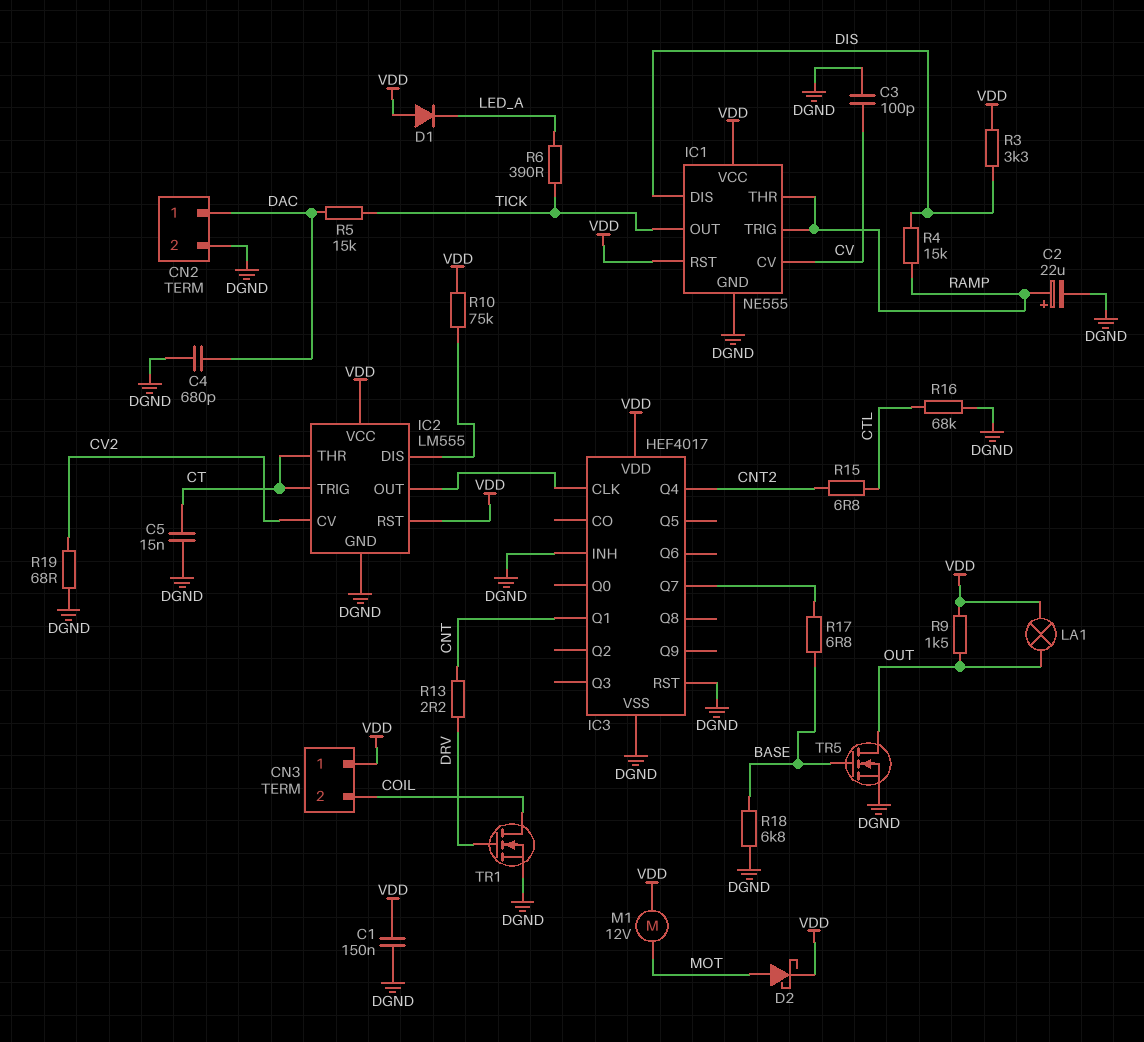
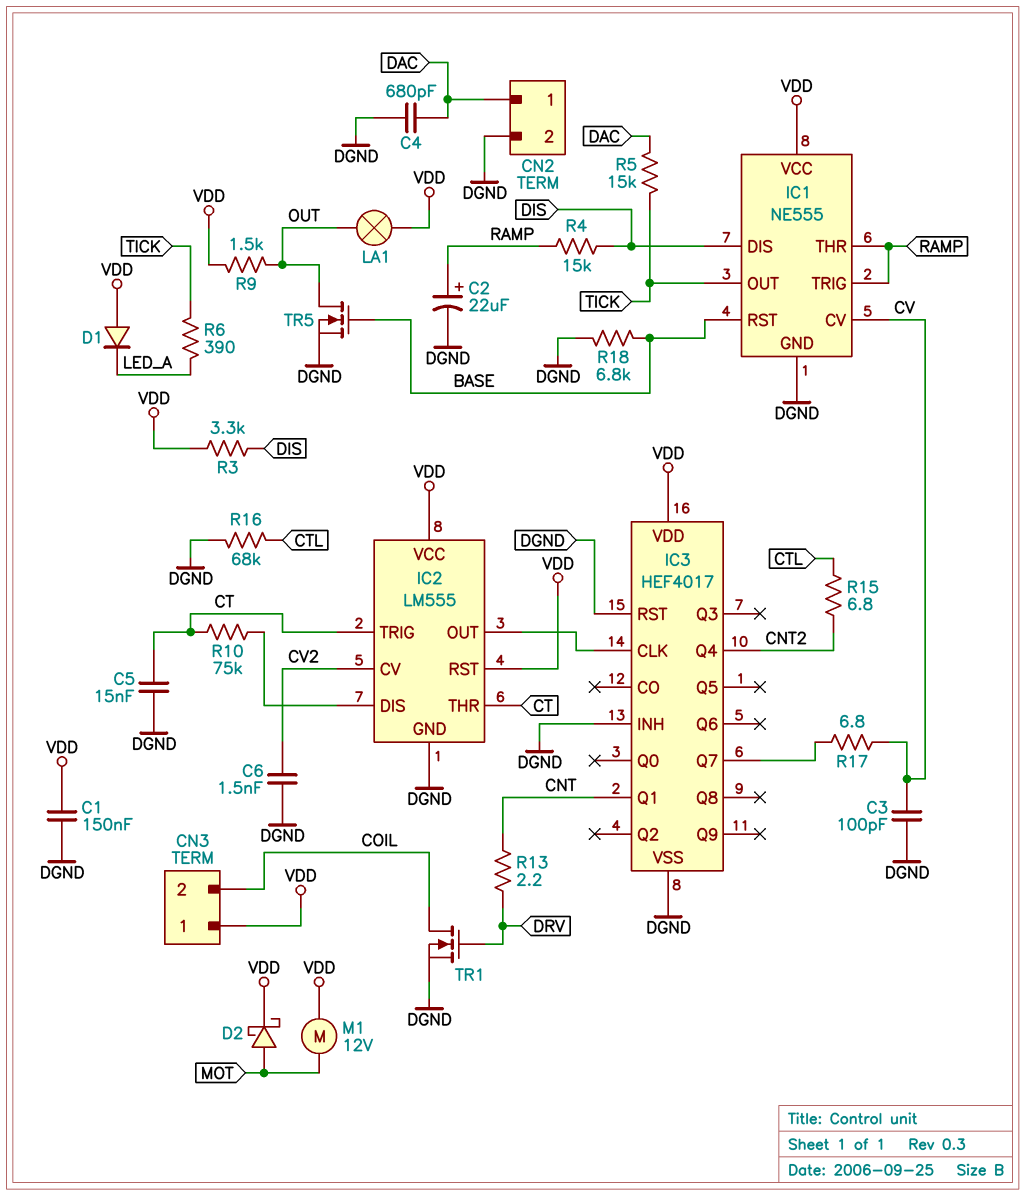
C6: none -> 1.5nF (CV2, DGND)
IC1 pin RST: VDD -> BASE
R10: 75k (IC2/DIS, VDD) -> 75k (CT, IC2/DIS)
R17: 6.8 (BASE, IC3/Q7) -> 6.8 (CV, IC3/Q7)
R19: 68 (CV2, DGND) -> none

